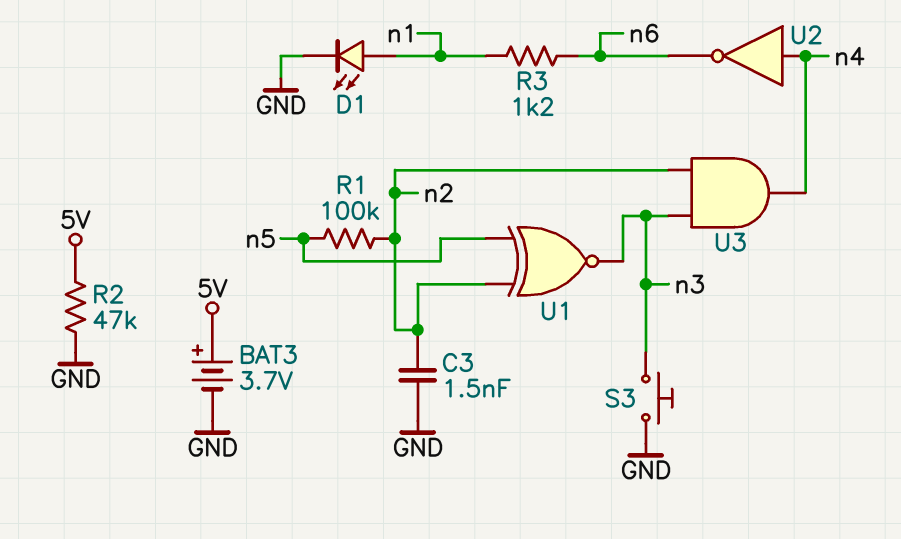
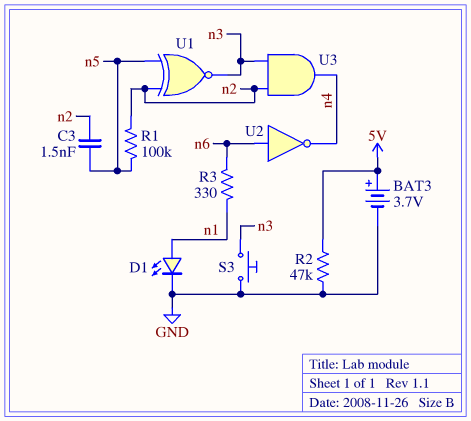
C3: 1.5nF (GND, n2) -> 1.5nF (n2, n5)
R3: 1.2k (n1, n6) -> 330 (n1, n6)
U2: NOT (in n4, out n6) -> NOT (in n6, out n4)

